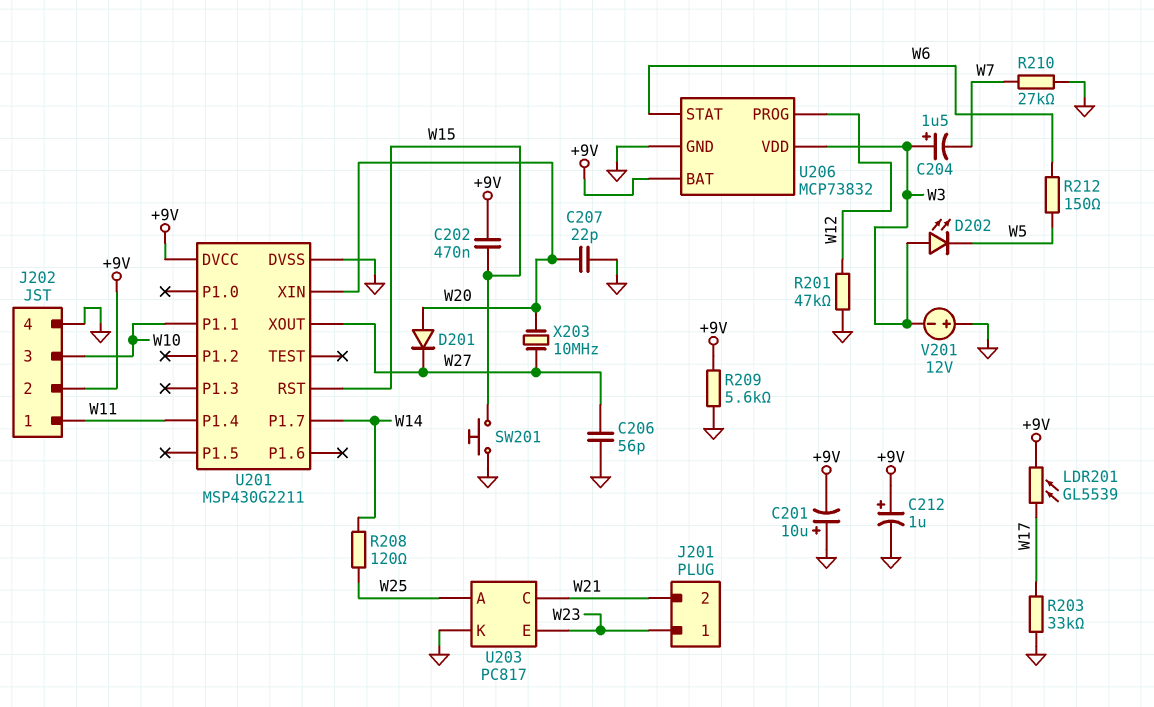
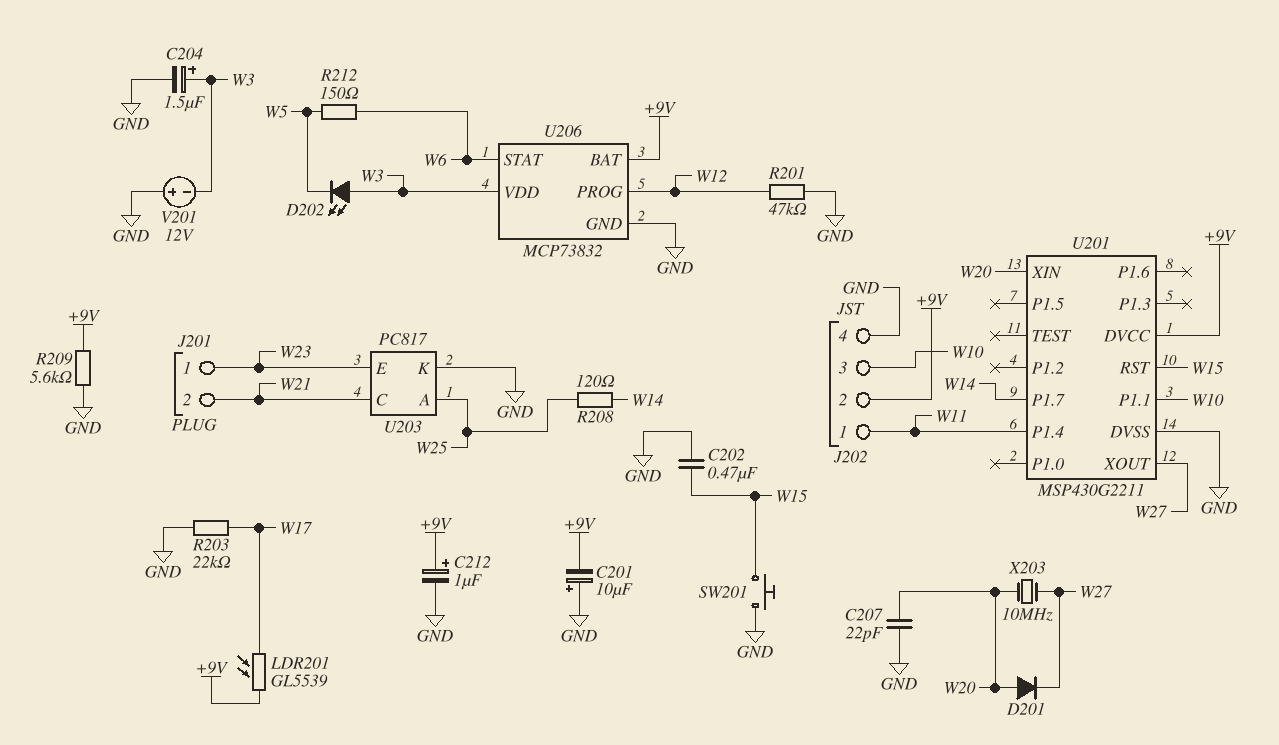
C202: 470nF (+9V, W15) -> 470nF (GND, W15)
C204: 1.5uF (plus W3, minus W7) -> 1.5uF (plus W3, minus GND)
C206: 56pF (GND, W27) -> none
R203: 33k (GND, W17) -> 22k (GND, W17)
R210: 27k (GND, W7) -> none

